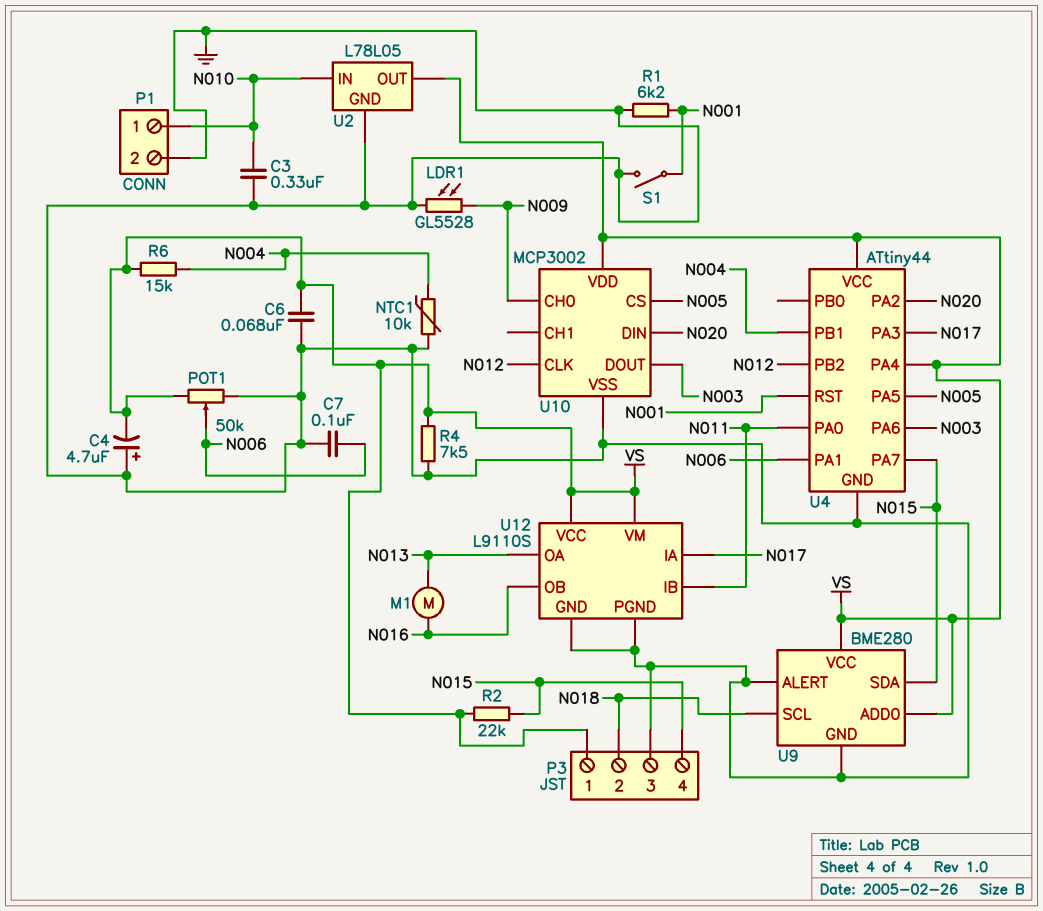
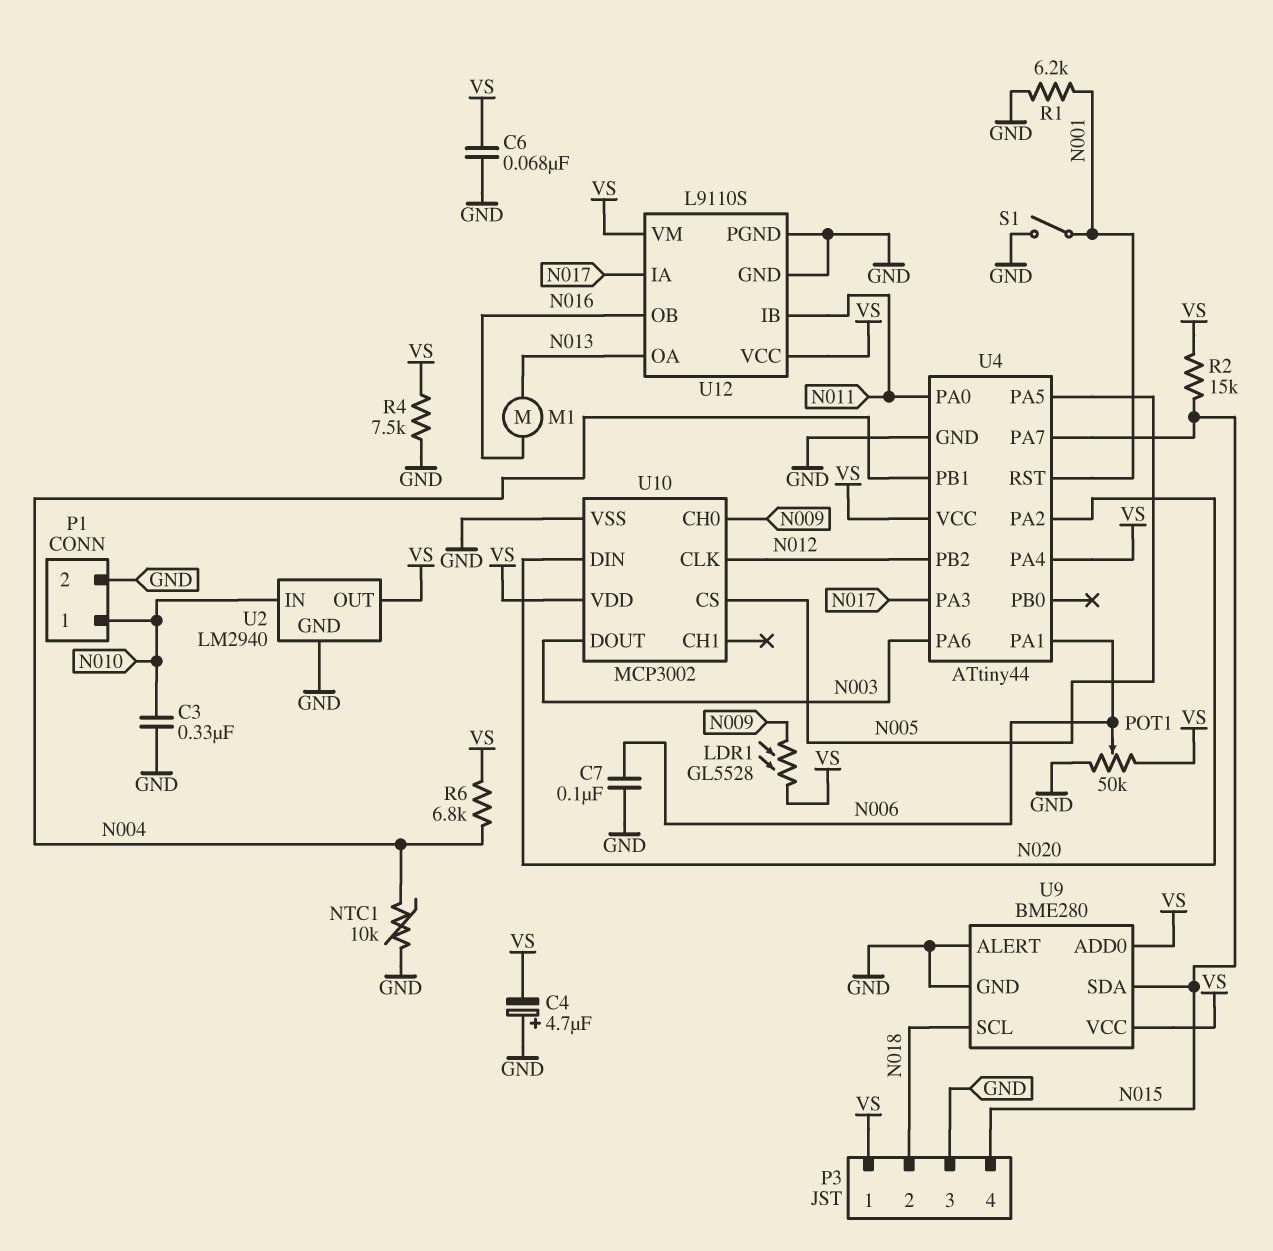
LDR1: GL5528 (GND, N009) -> GL5528 (N009, VS)
R2: 22k (N015, VS) -> 15k (N015, VS)
R6: 15k (N004, VS) -> 6.8k (N004, VS)
U2: L78L05 -> LM2940

